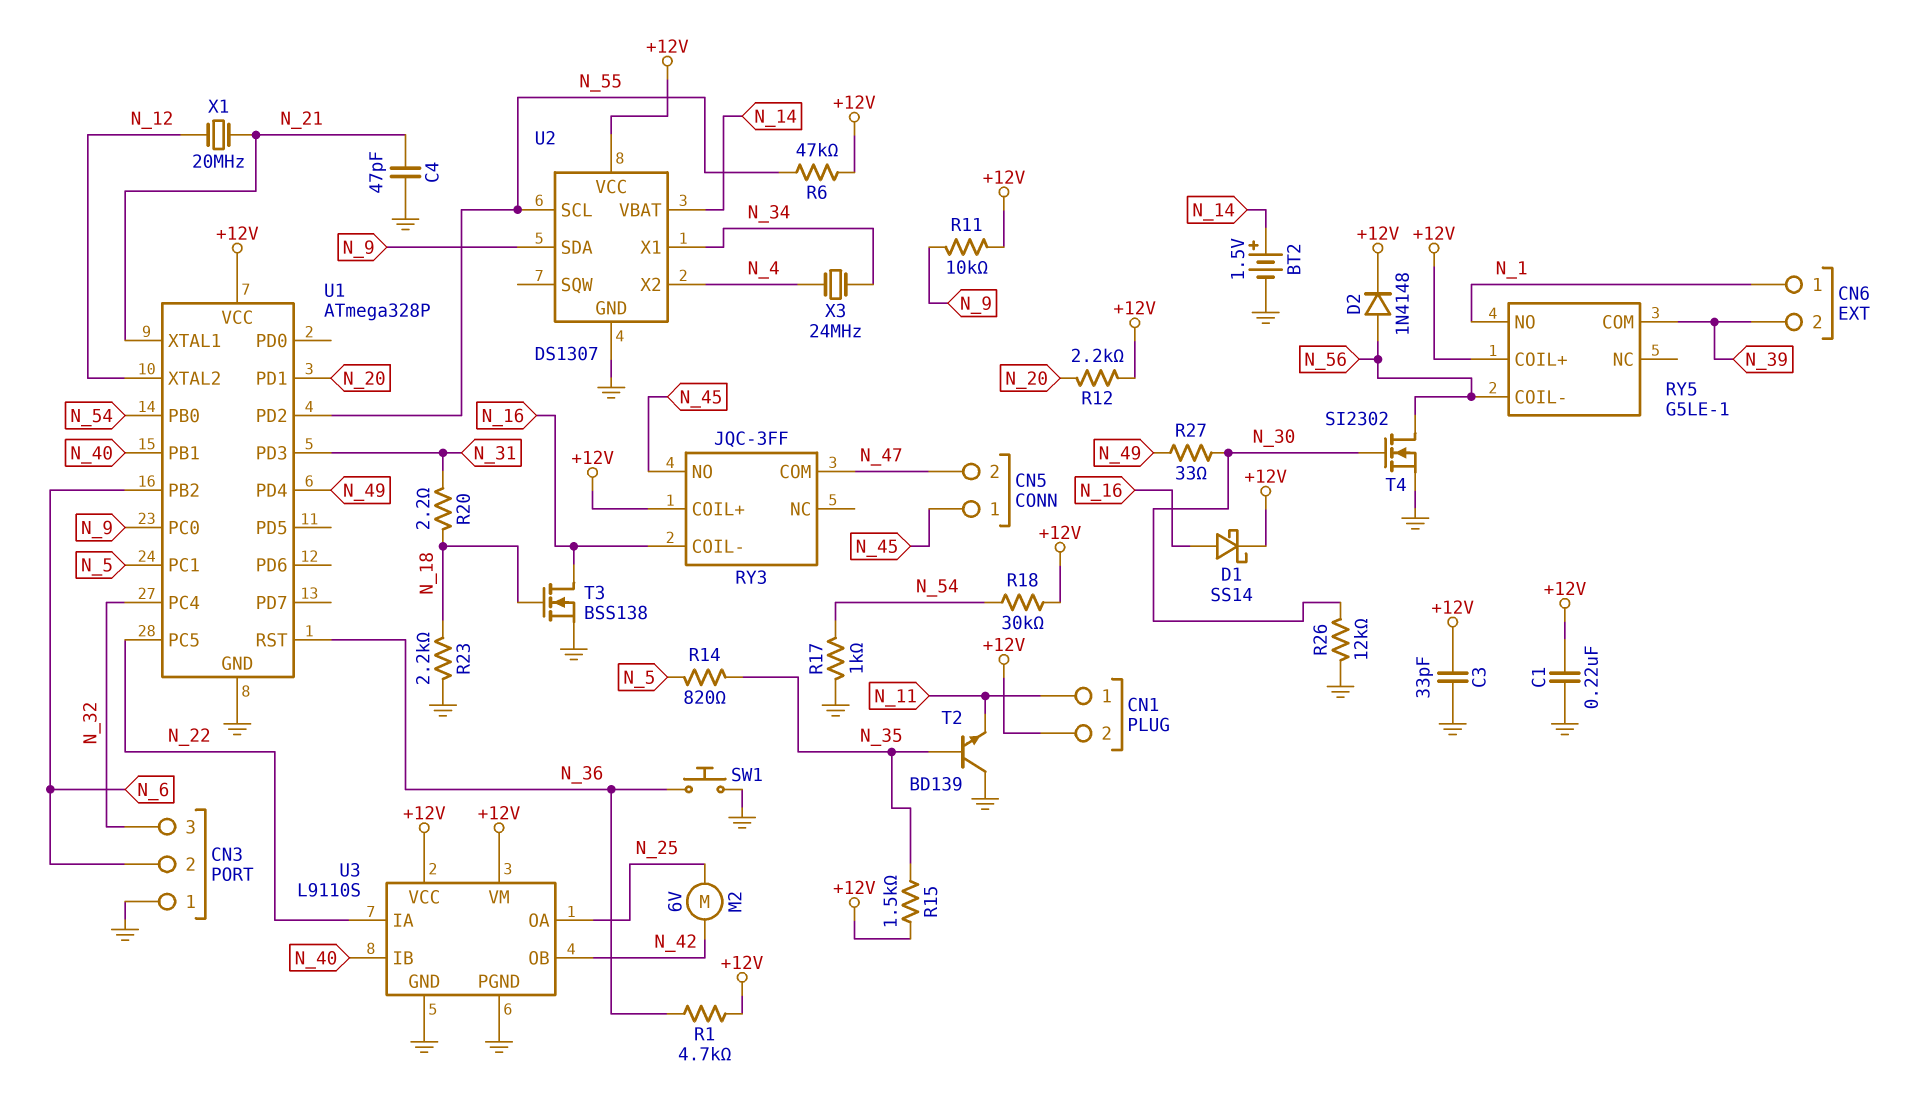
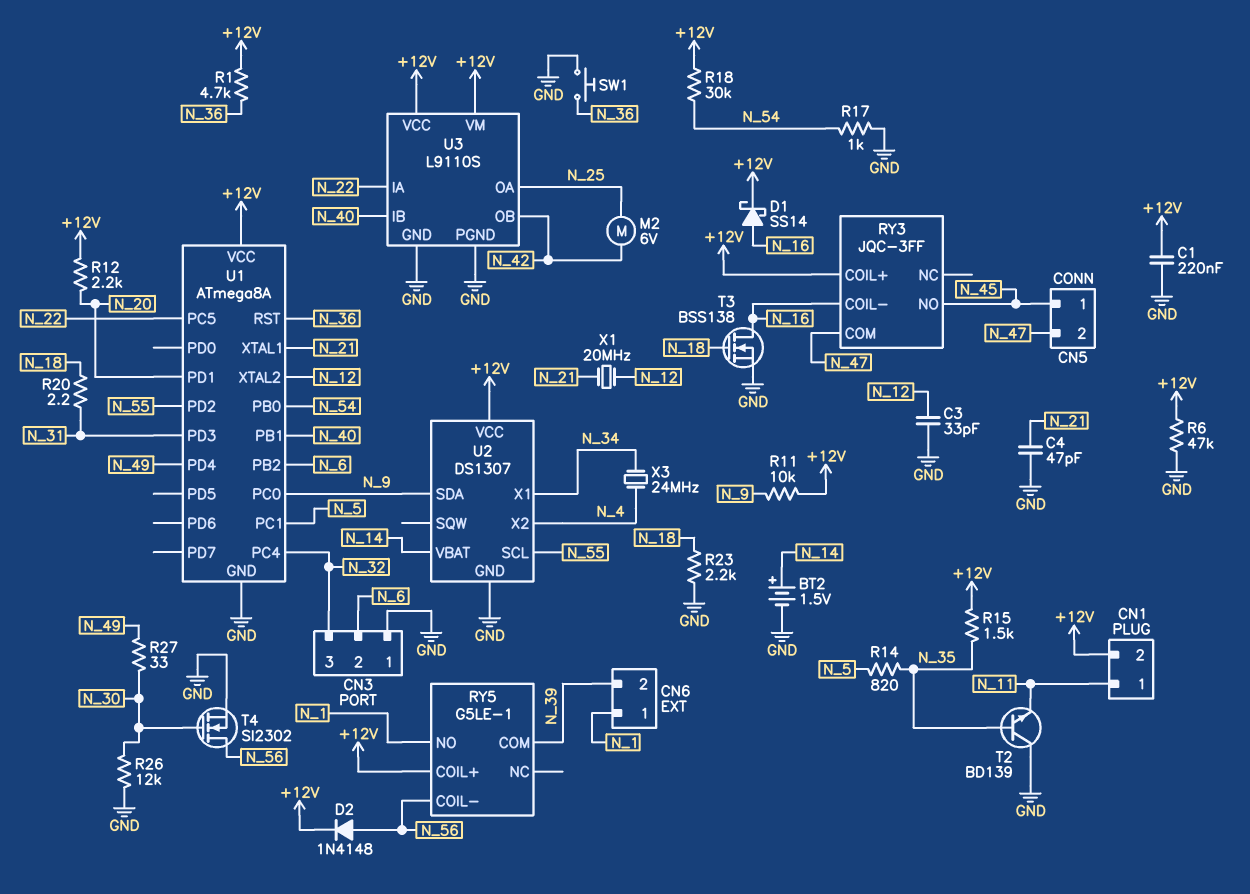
C3: 33pF (+12V, GND) -> 33pF (GND, N_12)
R6: 47k (+12V, N_55) -> 47k (+12V, GND)
U1: ATmega328P -> ATmega8A

